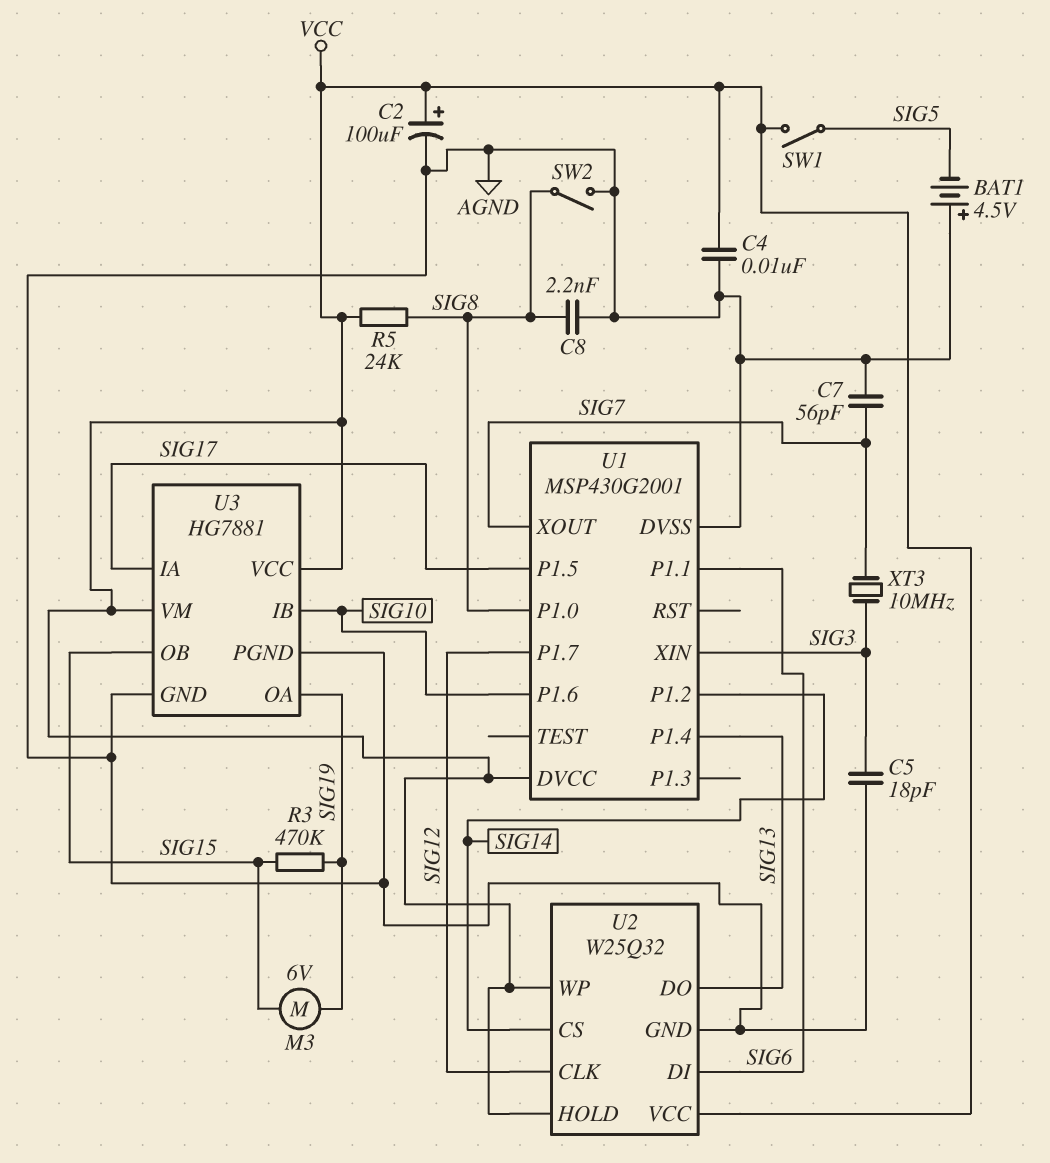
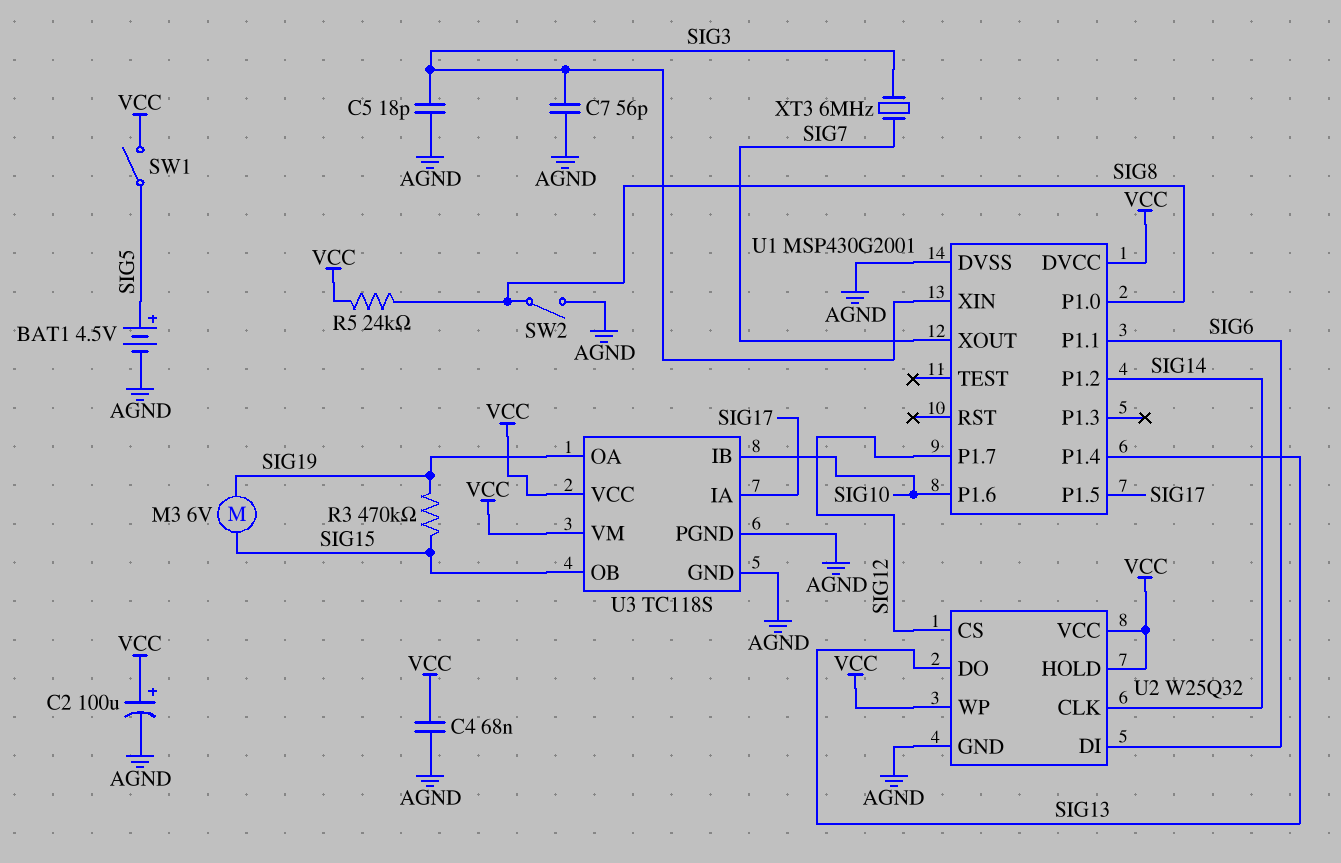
BAT1: 4.5V (plus AGND, minus SIG5) -> 4.5V (plus SIG5, minus AGND)
C4: 10nF (AGND, VCC) -> 68nF (AGND, VCC)
C7: 56pF (AGND, SIG7) -> 56pF (AGND, SIG3)
C8: 2.2nF (AGND, SIG8) -> none
U2 pin CLK: SIG12 -> SIG14
U2 pin CS: SIG14 -> SIG12
U3: HG7881 -> TC118S
XT3: 10MHz (SIG3, SIG7) -> 6MHz (SIG3, SIG7)

